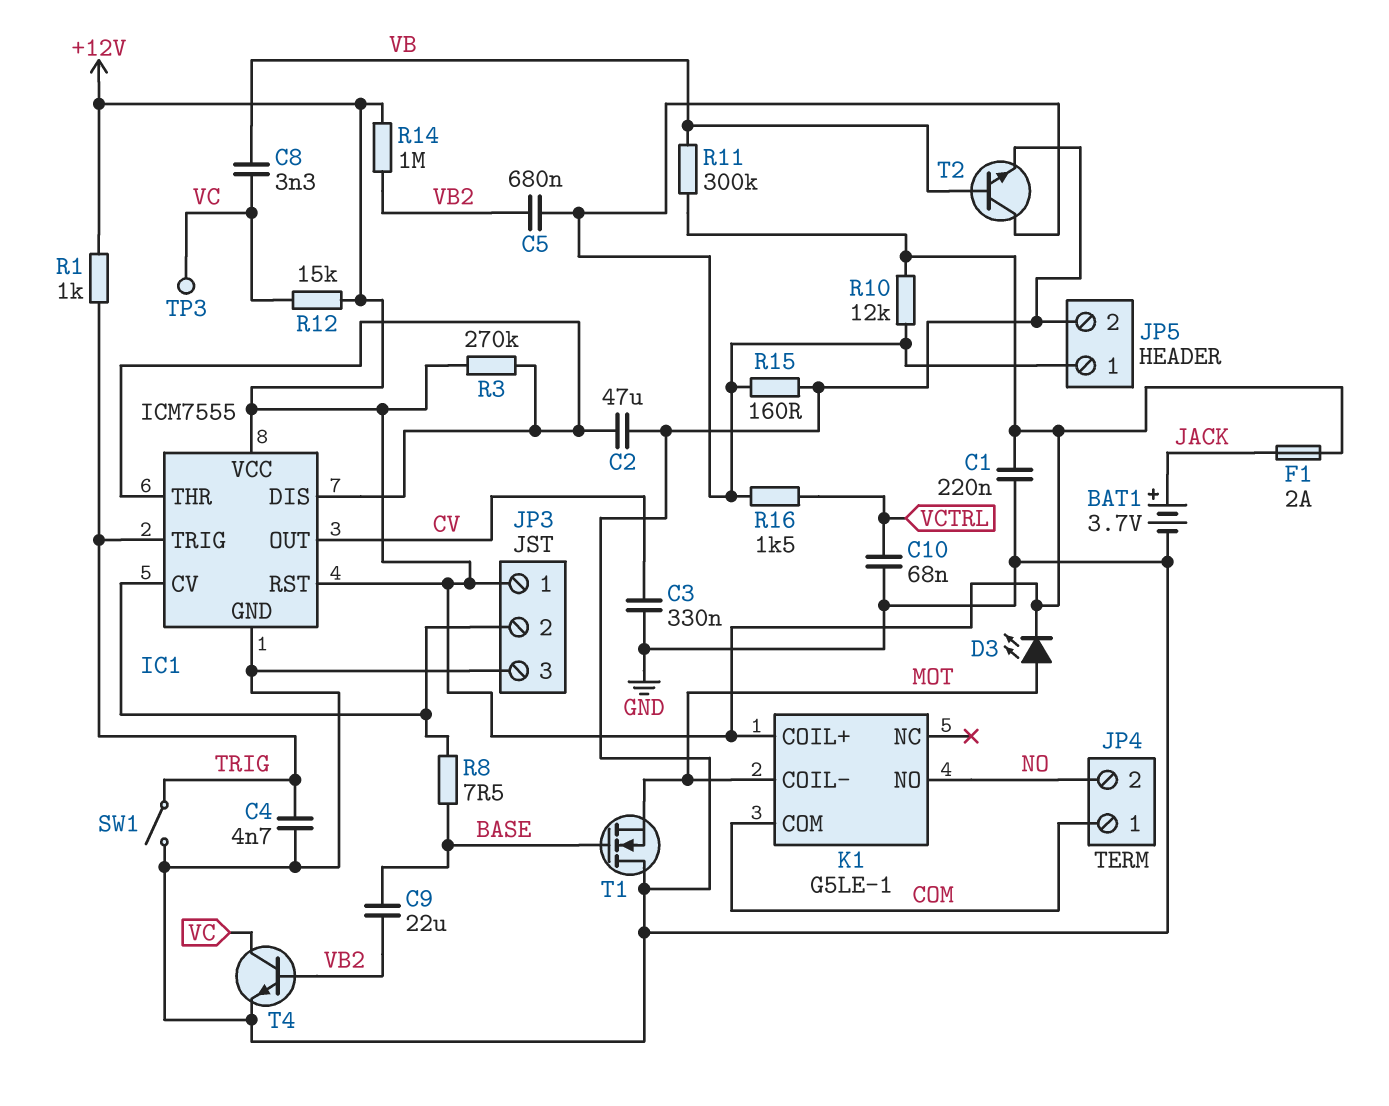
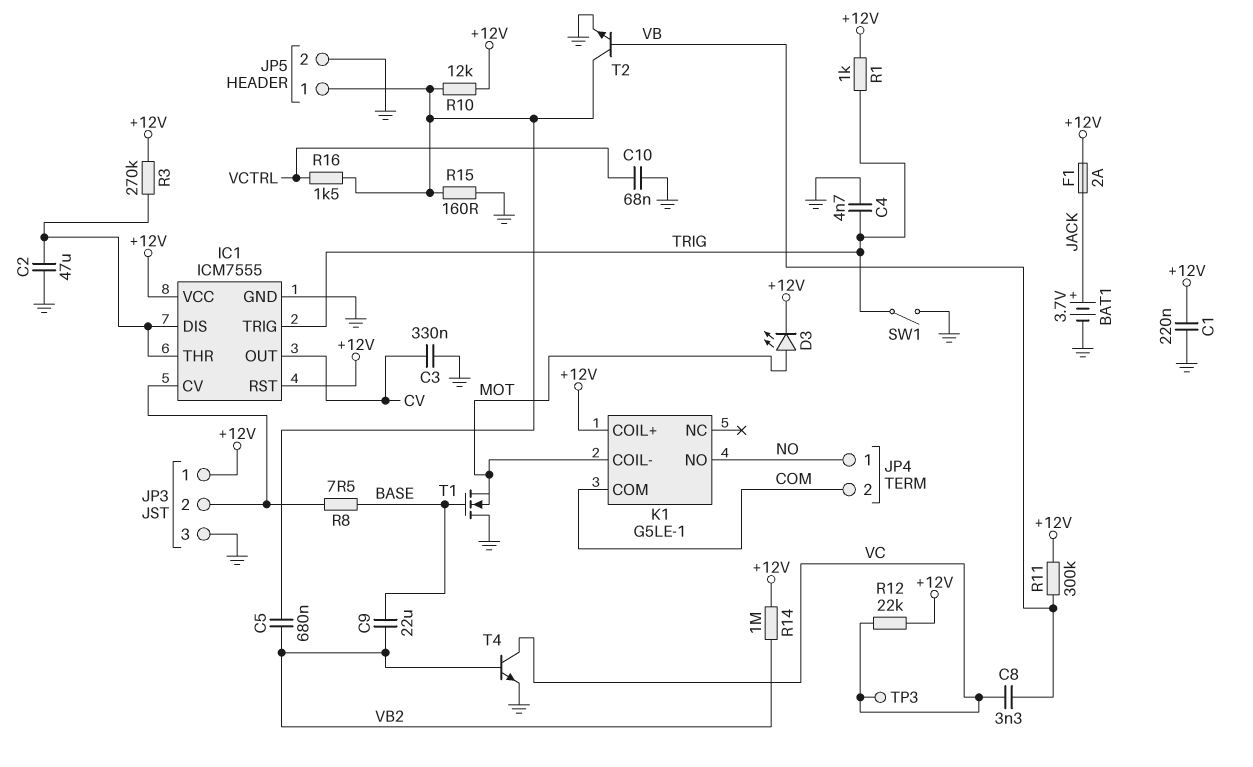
JP4 pin 1: COM -> NO
JP4 pin 2: NO -> COM
R12: 15k (+12V, VC) -> 22k (+12V, VC)

